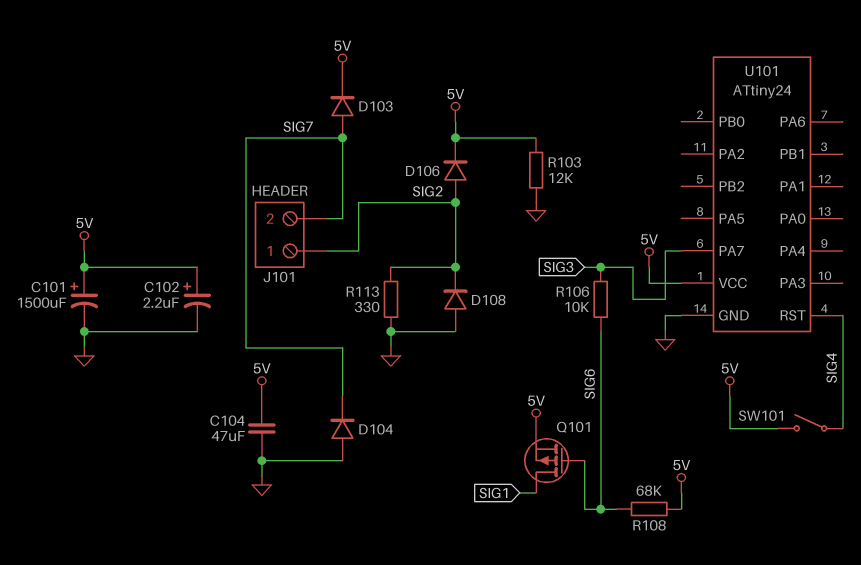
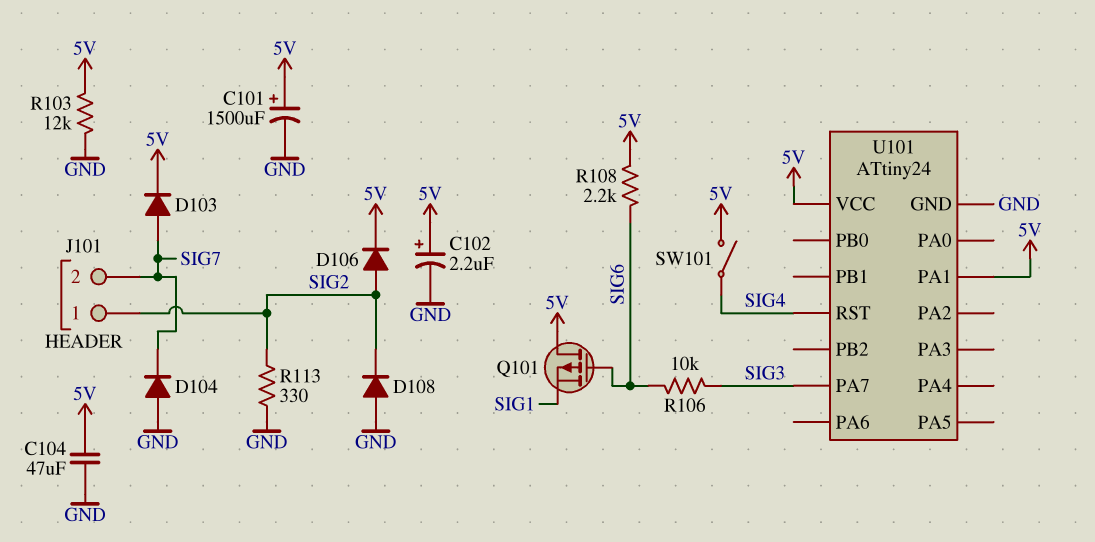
Q101: PMOS (G SIG6, D SIG1, S 5V) -> PMOS (G SIG6, D 5V, S SIG1)
R108: 68k (5V, SIG6) -> 2.2k (5V, SIG6)
U101 pin PA1: none -> 5V

